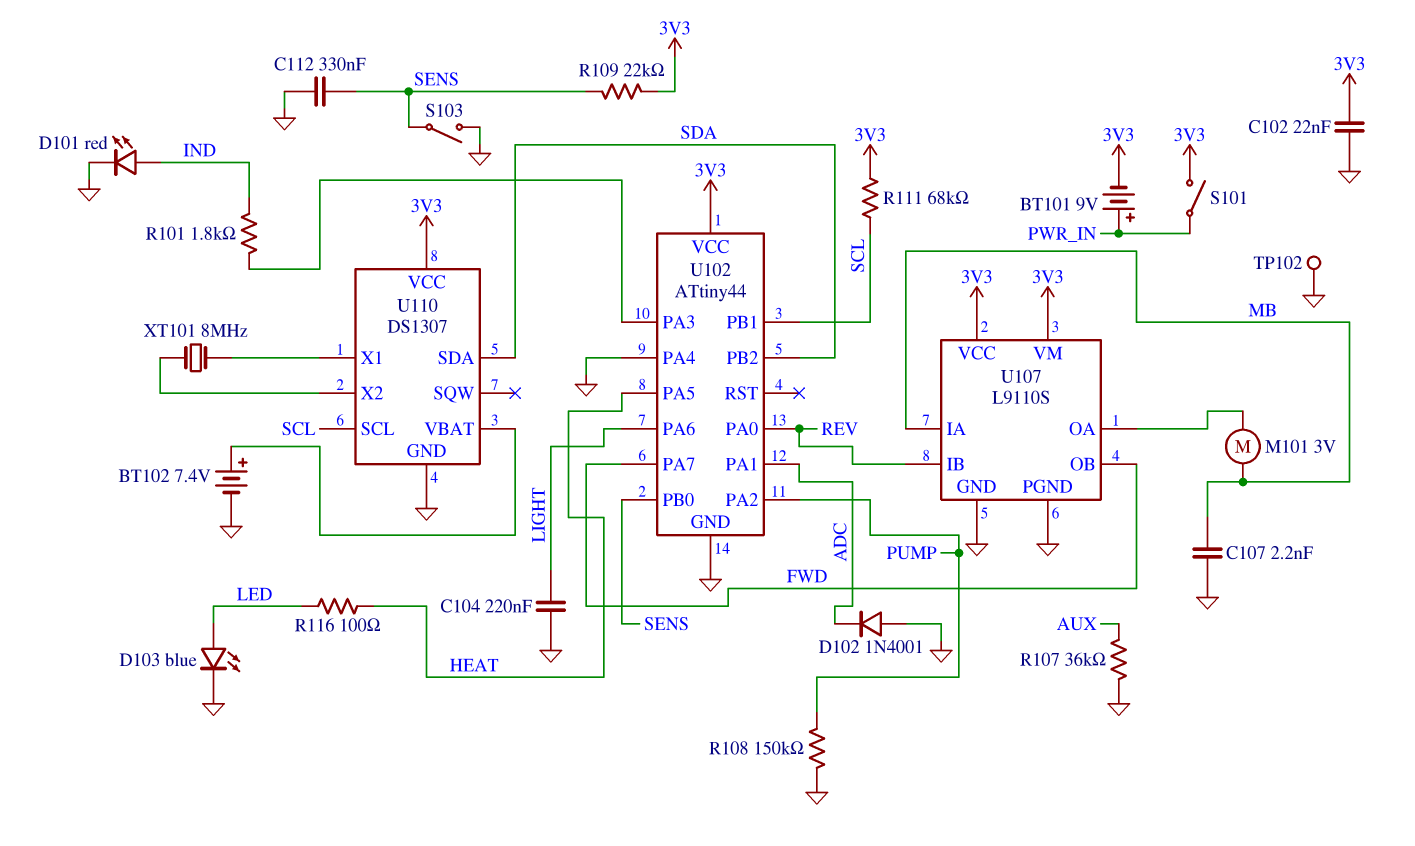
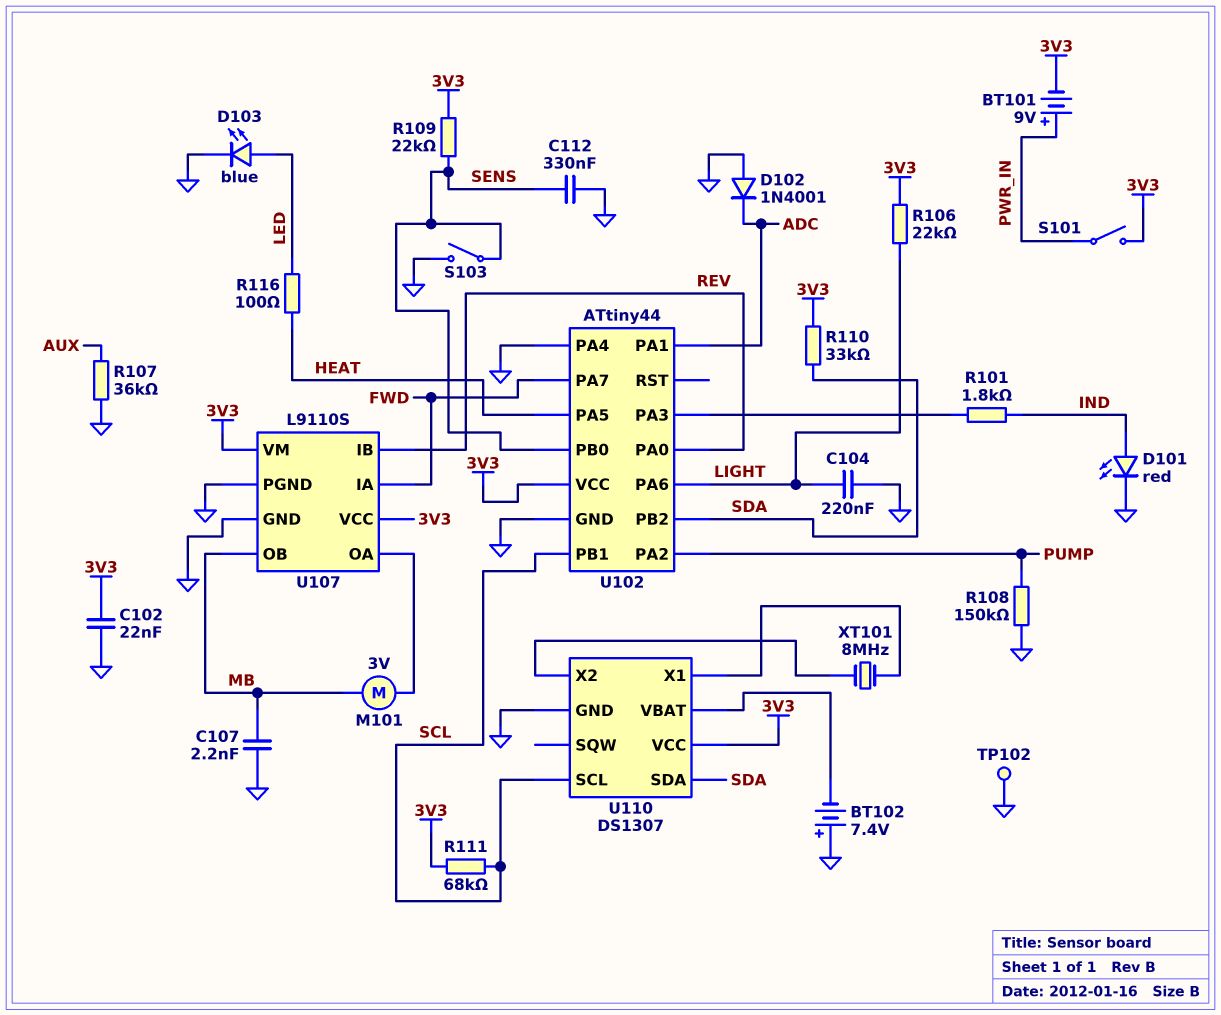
BT102: 7.4V (plus U110/VBAT, minus GND) -> 7.4V (plus GND, minus U110/VBAT)
R106: none -> 22k (3V3, LIGHT)
R110: none -> 33k (3V3, SDA)
U107 pin IA: MB -> FWD
U107 pin OB: FWD -> MB

